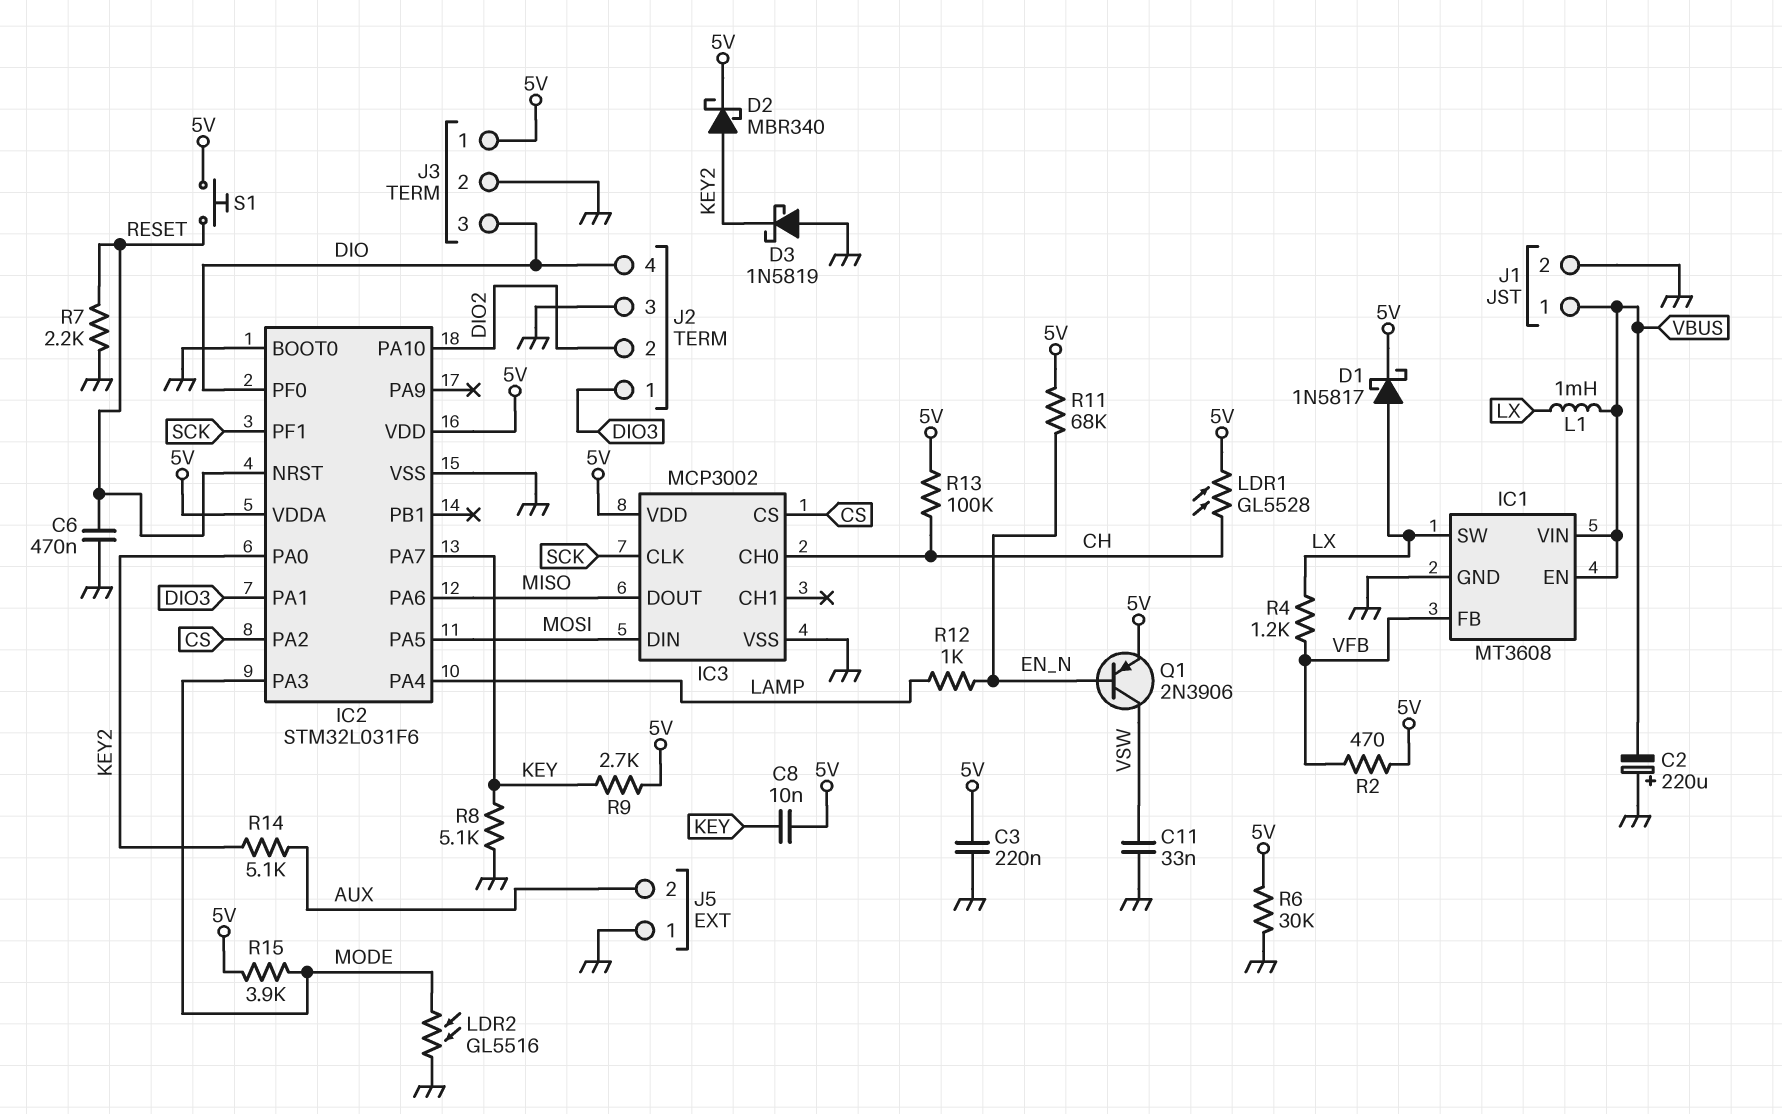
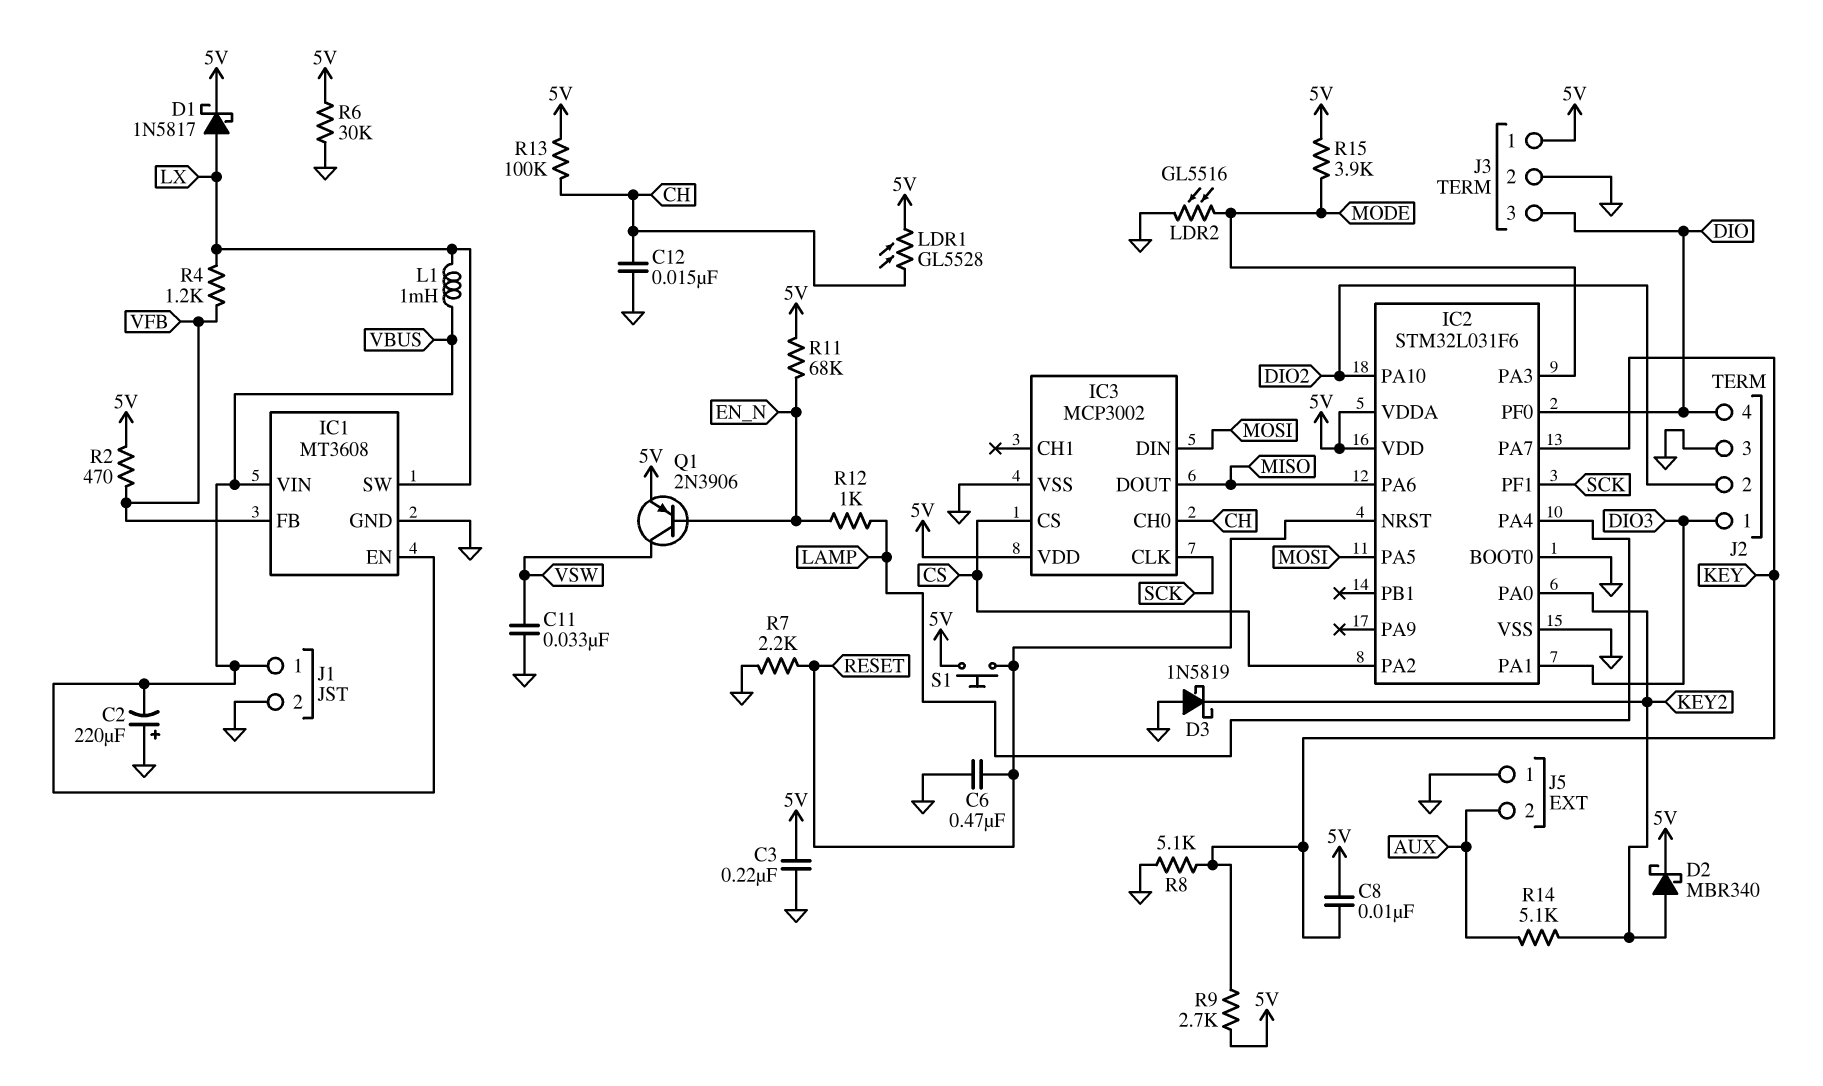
C12: none -> 15nF (CH, GND)

